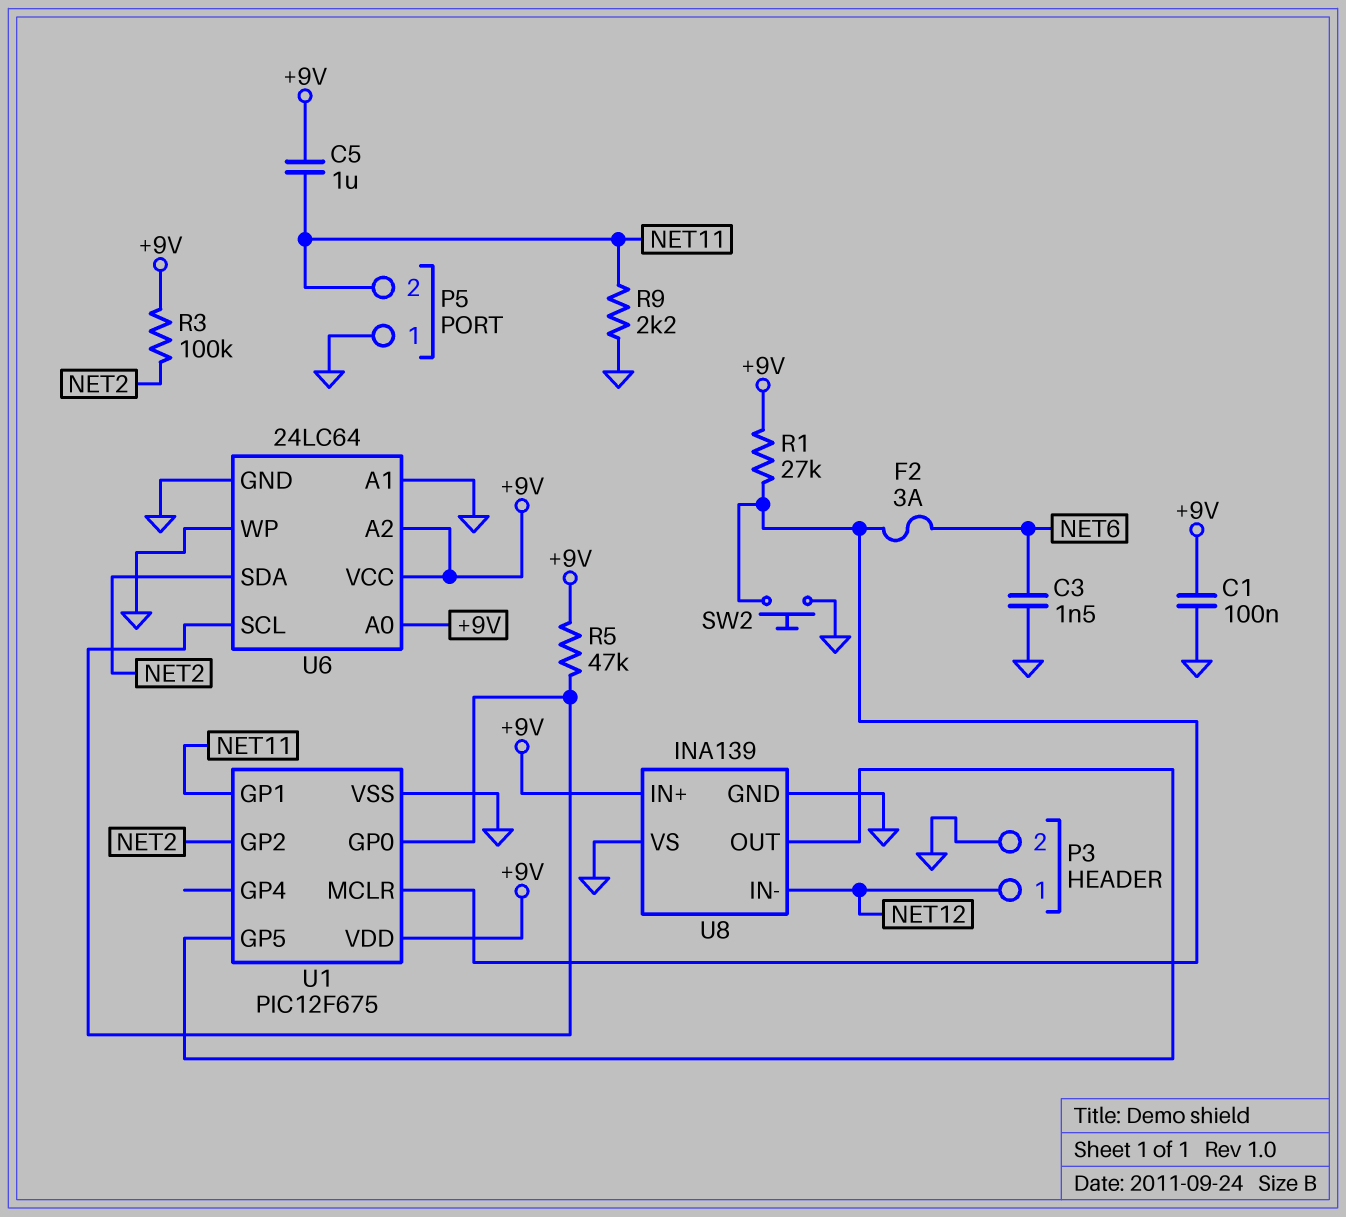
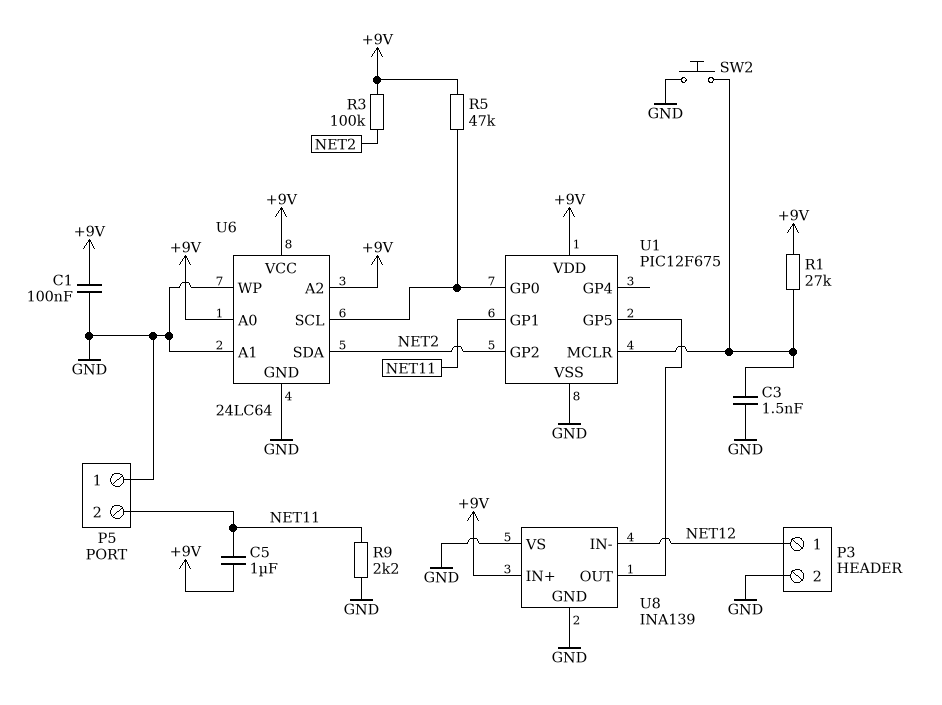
C3: 1.5nF (GND, NET6) -> 1.5nF (GND, U1/MCLR)
F2: 3A (NET6, U1/MCLR) -> none

